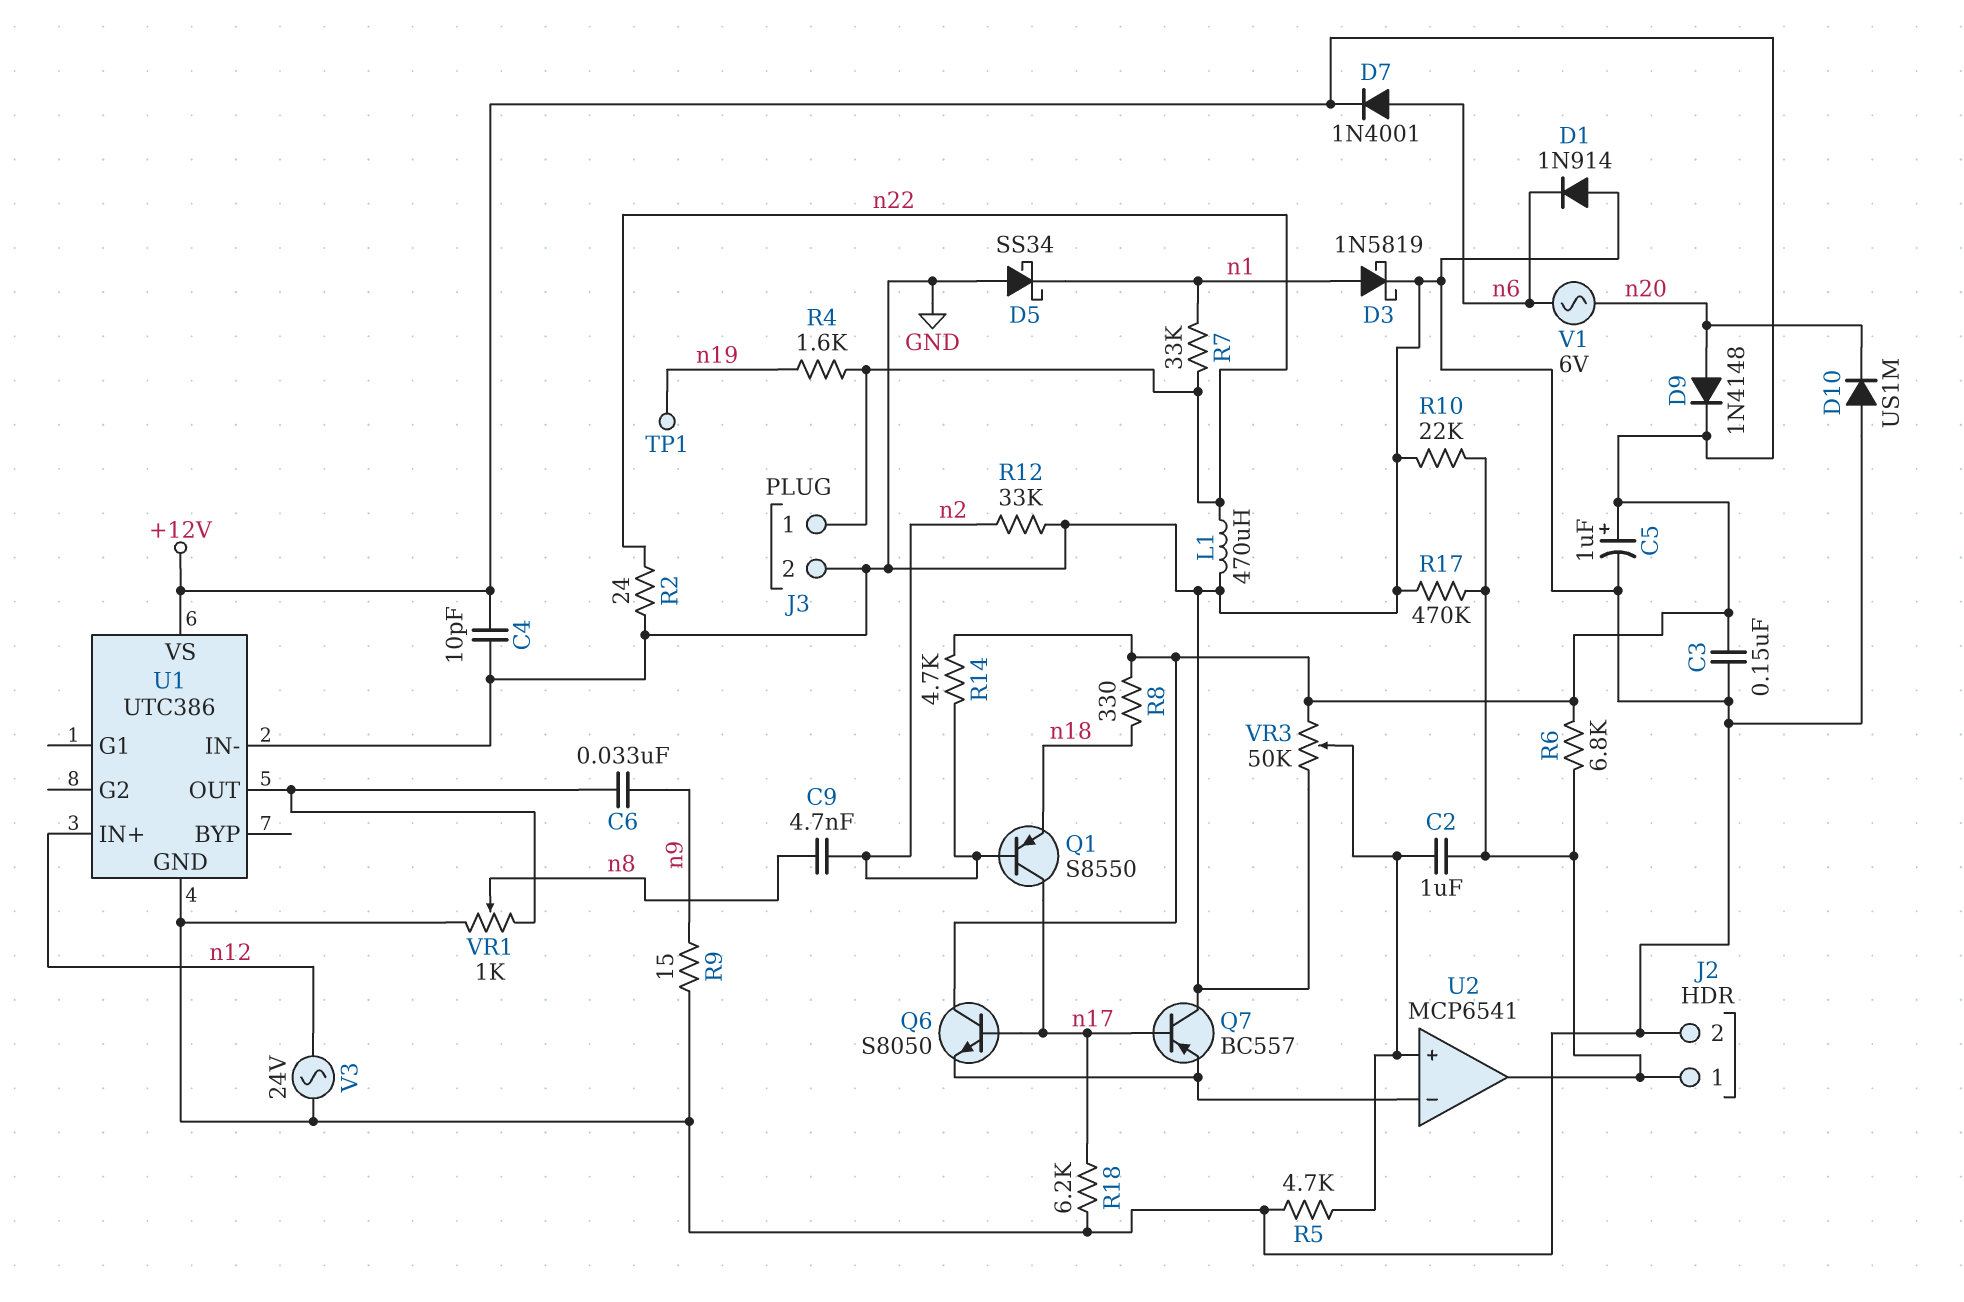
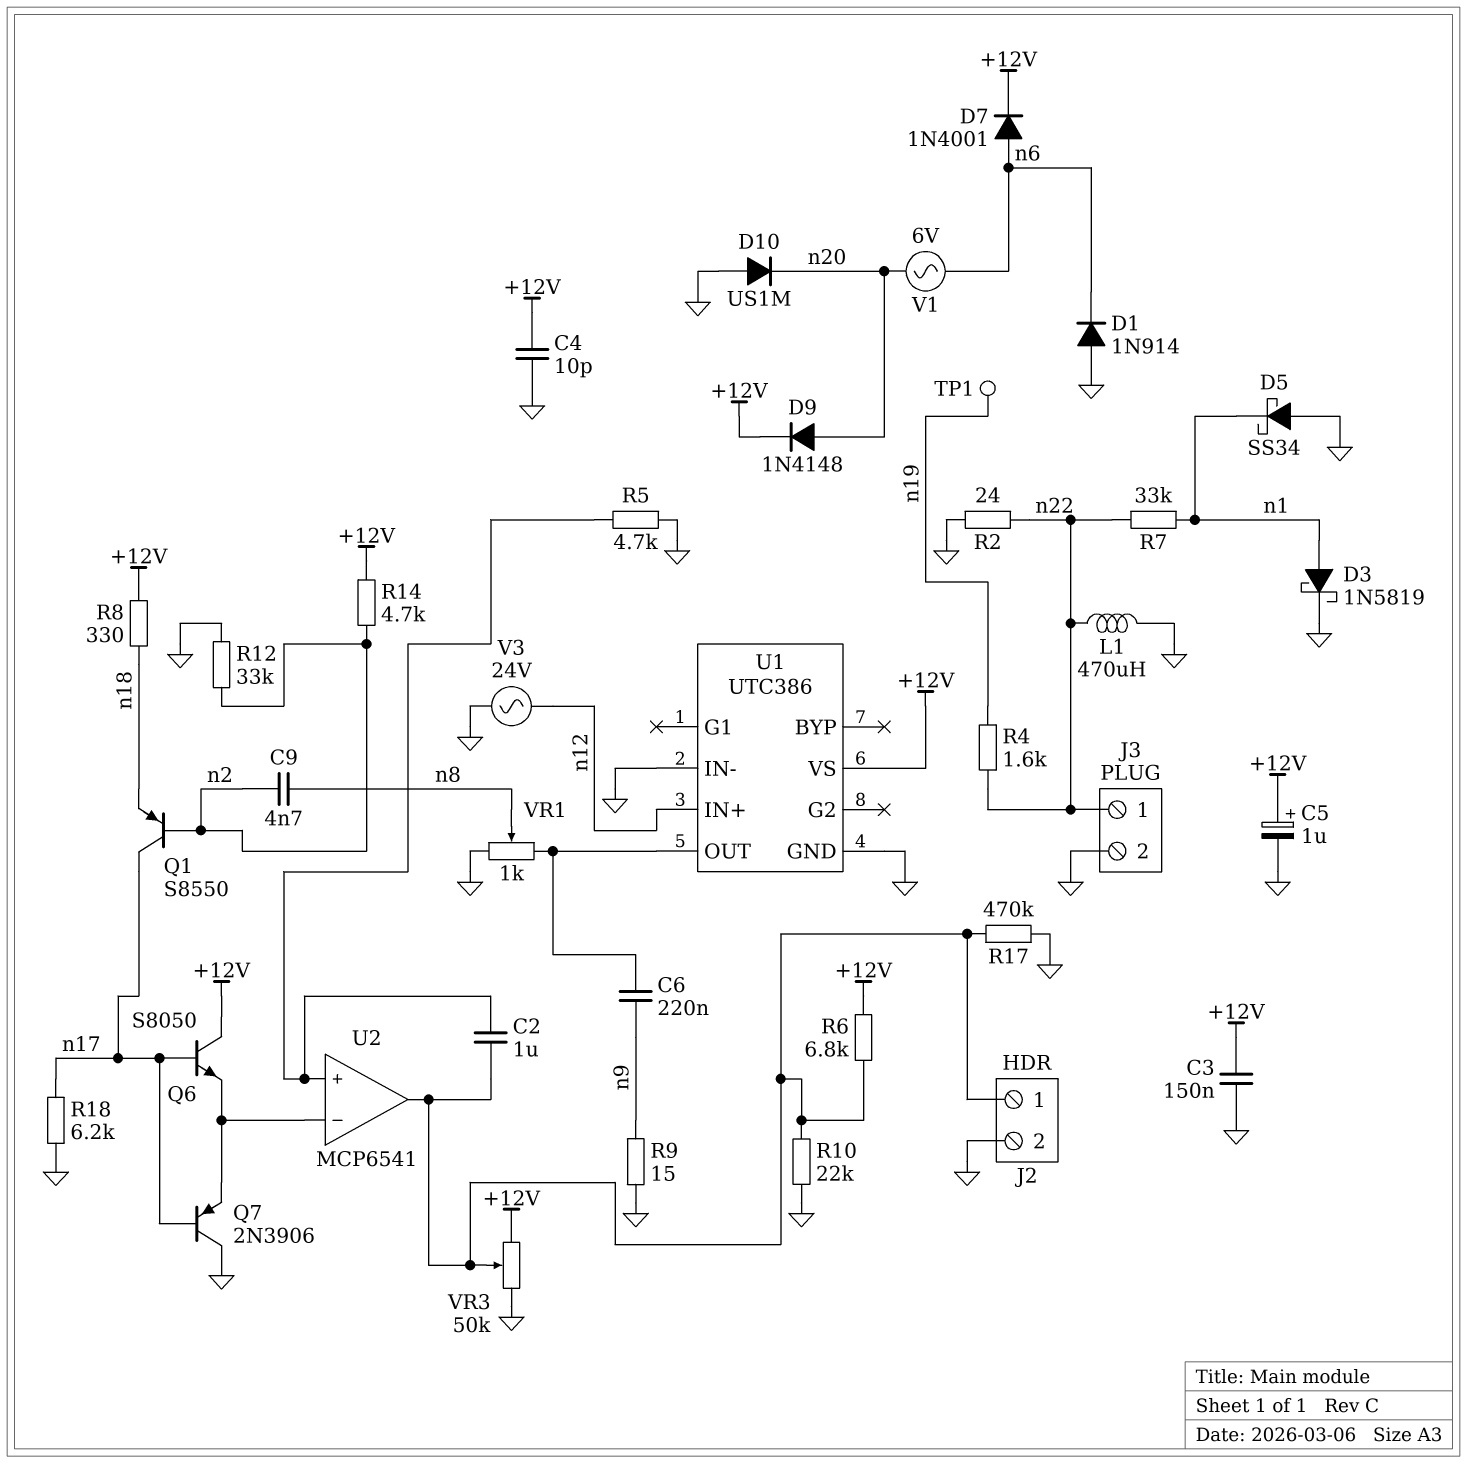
C6: 33nF (U1/OUT, n9) -> 220nF (U1/OUT, n9)
Q7: PNP BC557 (B n17, C GND, E U2/in-) -> PNP 2N3906 (B n17, C GND, E U2/in-)
VR3: 50k (+12V, GND, wiper U2/in+) -> 50k (+12V, GND, wiper J2/1)

